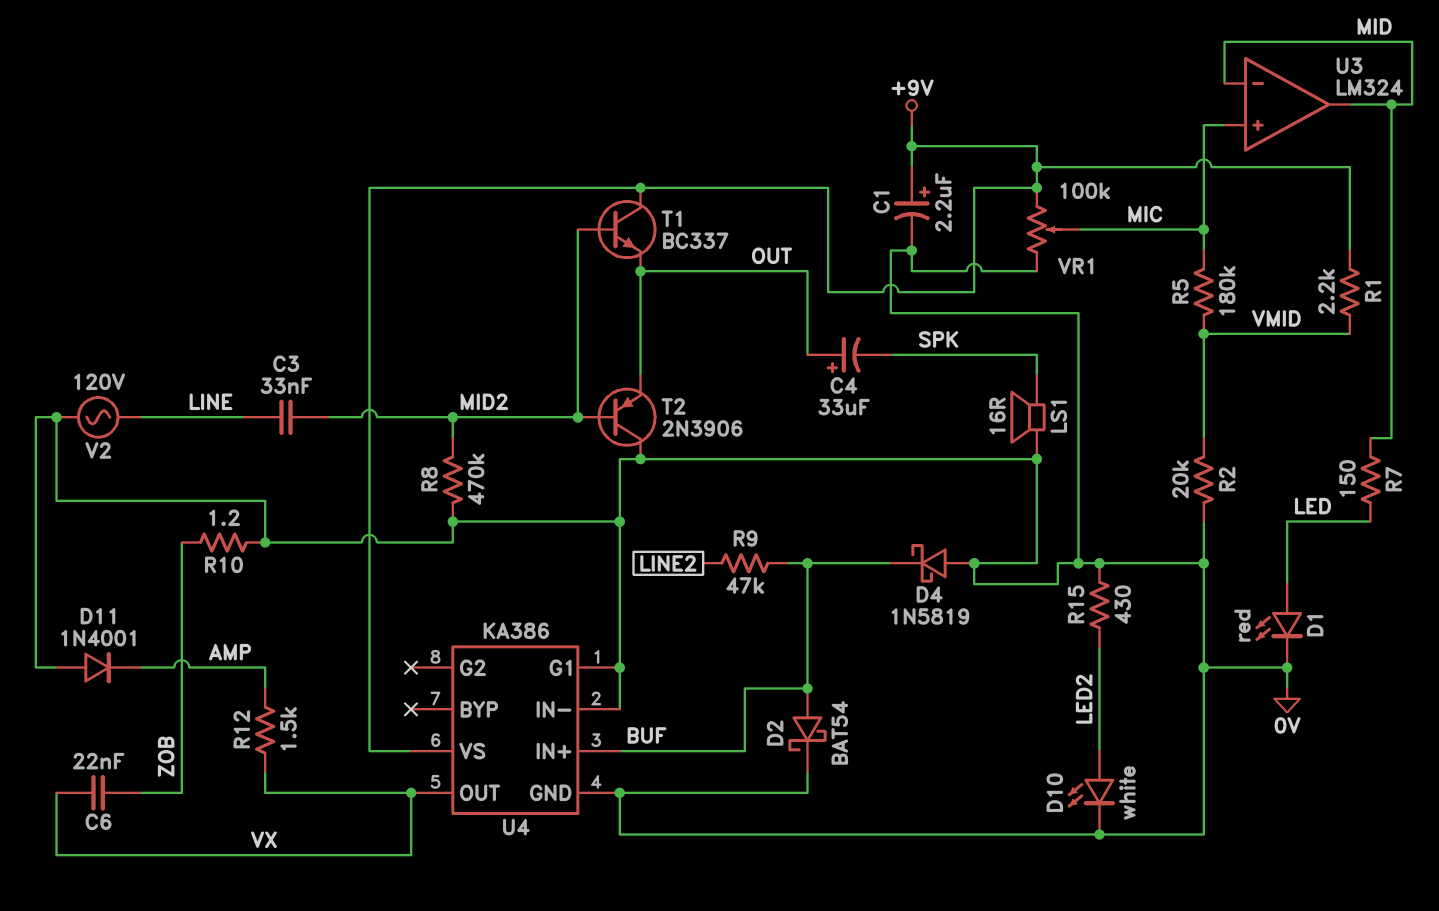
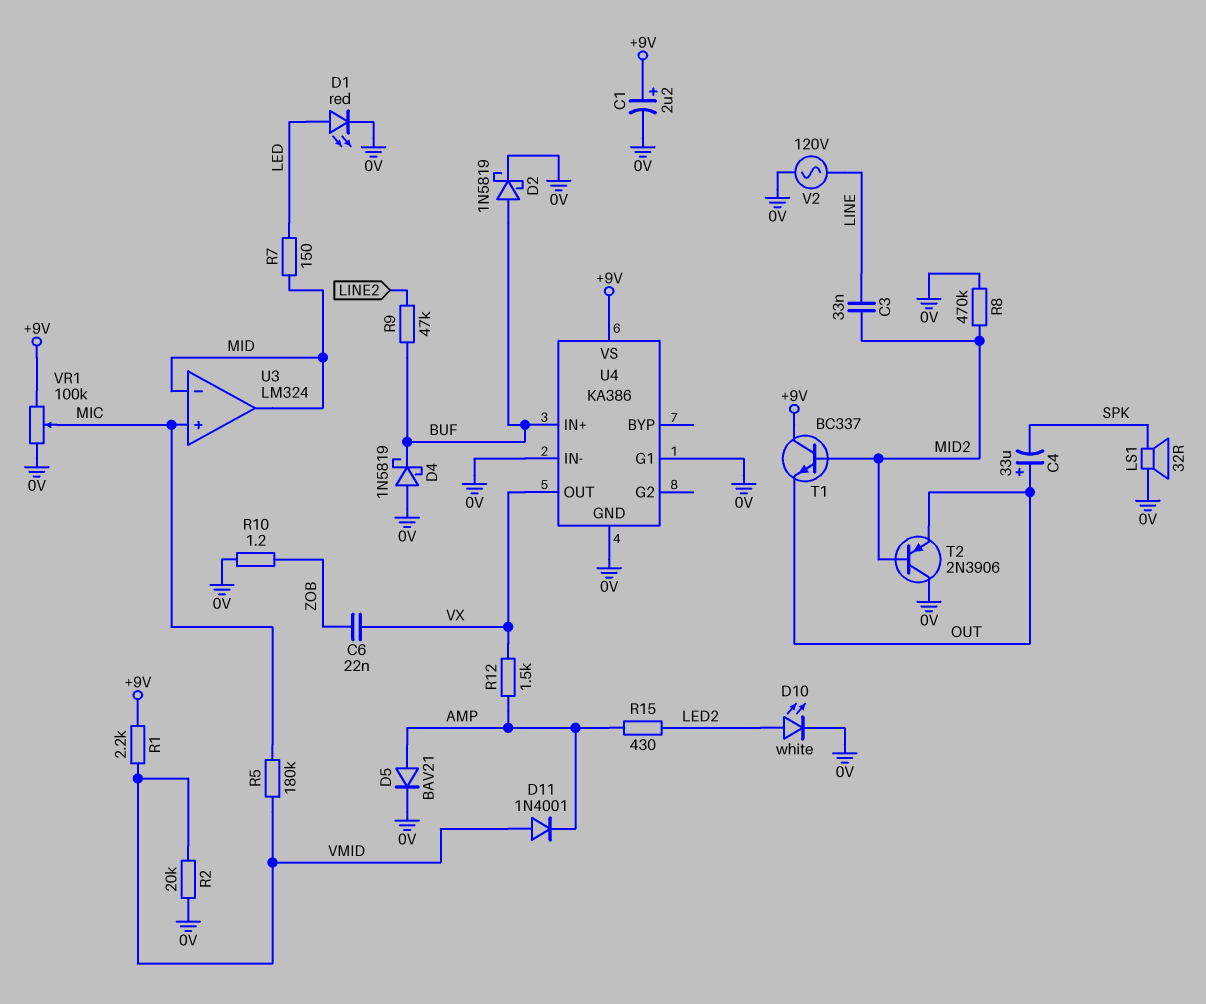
D2: schottky BAT54 (A BUF, K 0V) -> schottky 1N5819 (A BUF, K 0V)
D5: none -> diode BAV21 (A AMP, K 0V)
D11: diode 1N4001 (A 0V, K AMP) -> diode 1N4001 (A VMID, K AMP)
LS1: speaker 16R (0V, SPK) -> speaker 32R (0V, SPK)
R15: 430 (0V, LED2) -> 430 (AMP, LED2)

